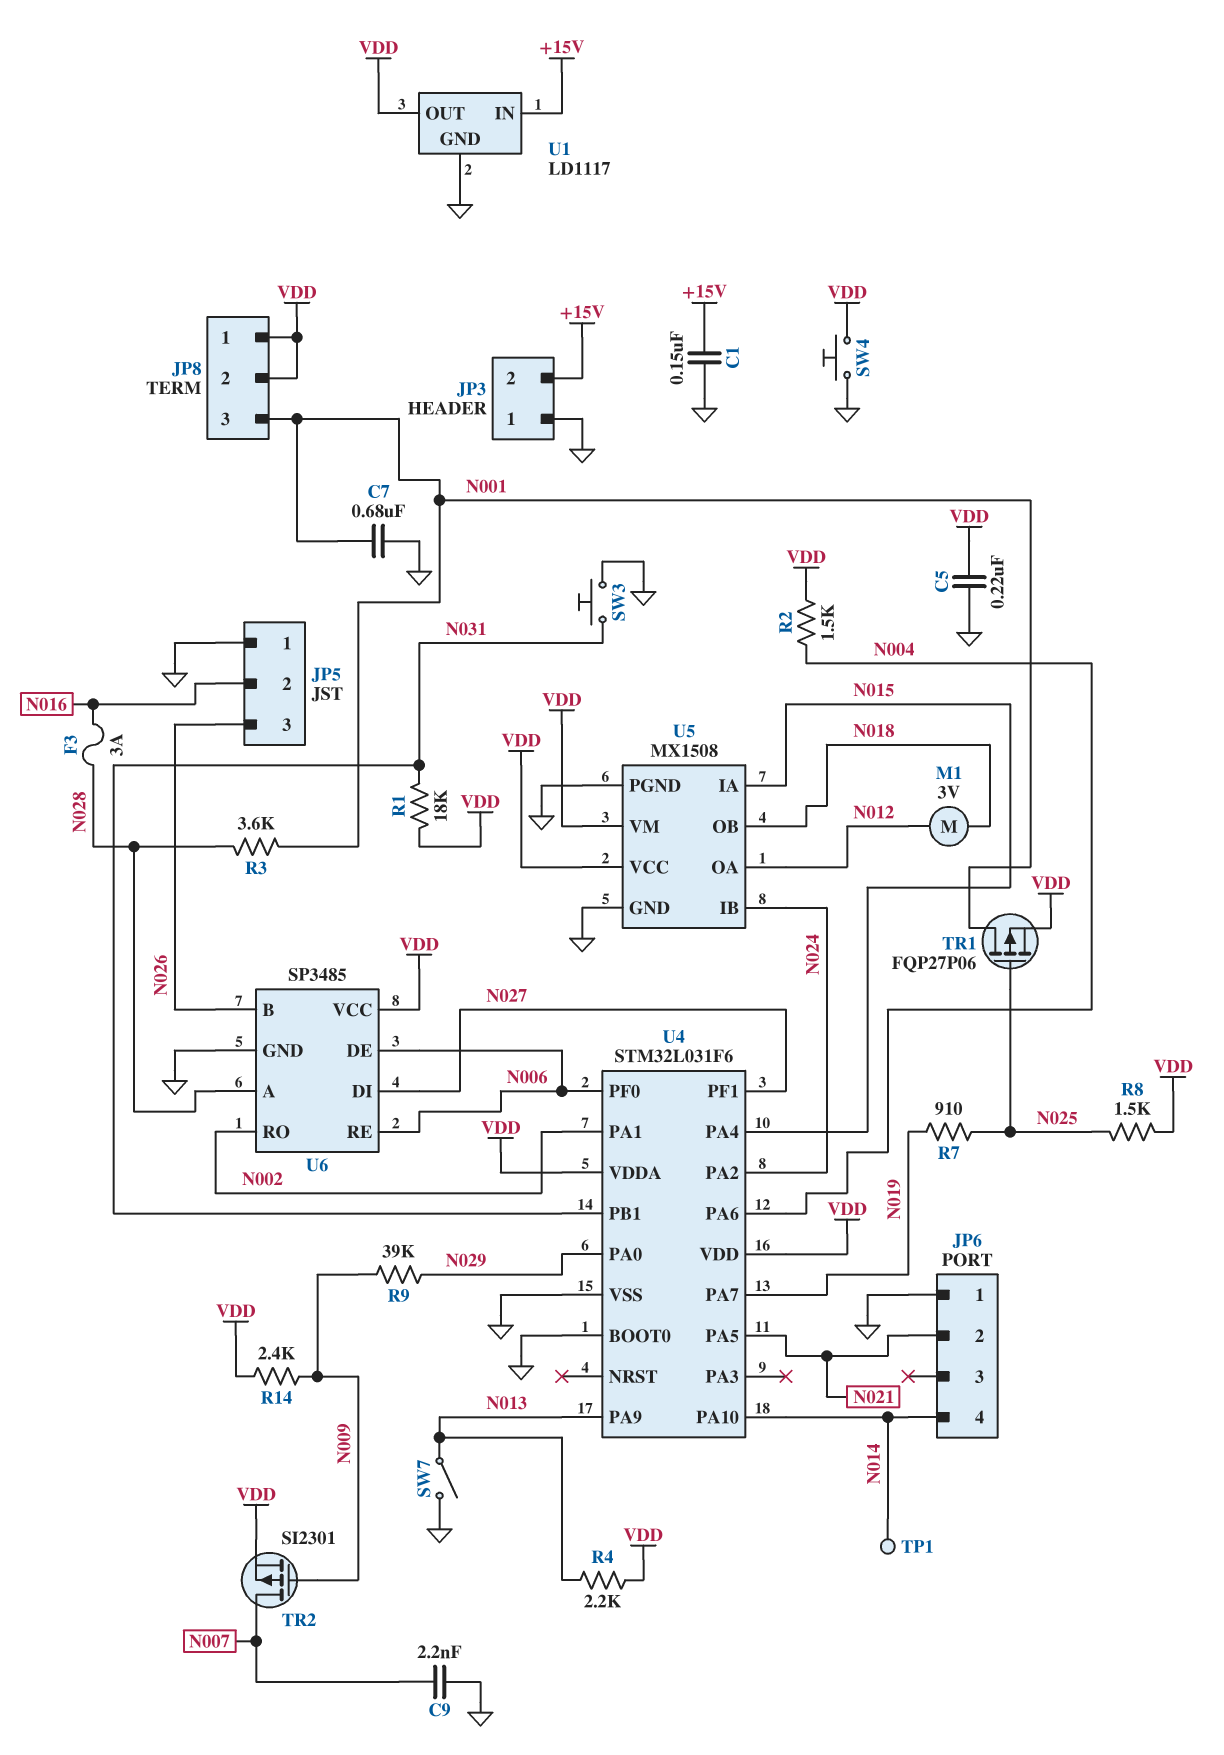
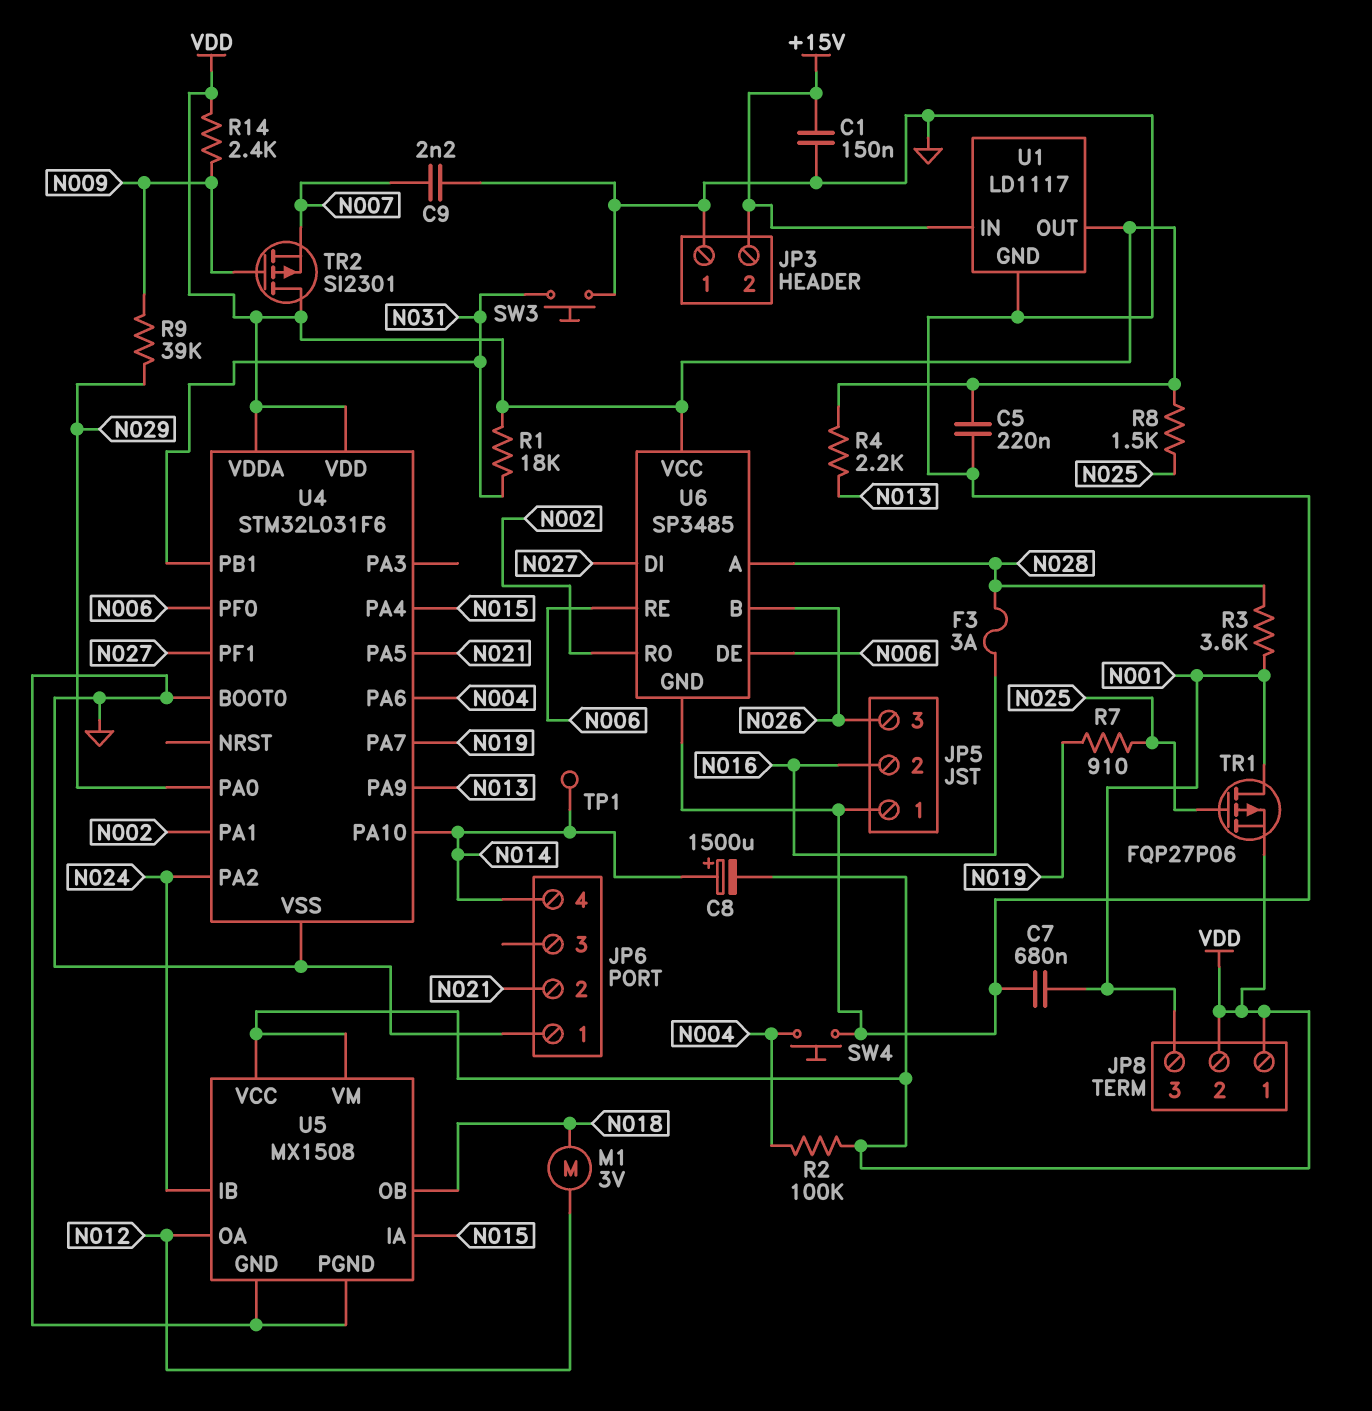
C8: none -> 1500uF (plus N014, minus VDD)
R2: 1.5k (N004, VDD) -> 100k (N004, VDD)
SW4: button (GND, VDD) -> button (GND, N004)
SW7: switch (GND, N013) -> none
TR2: PMOS SI2301 (G N009, D N007, S VDD) -> PMOS SI2301 (G N009, D VDD, S N007)

